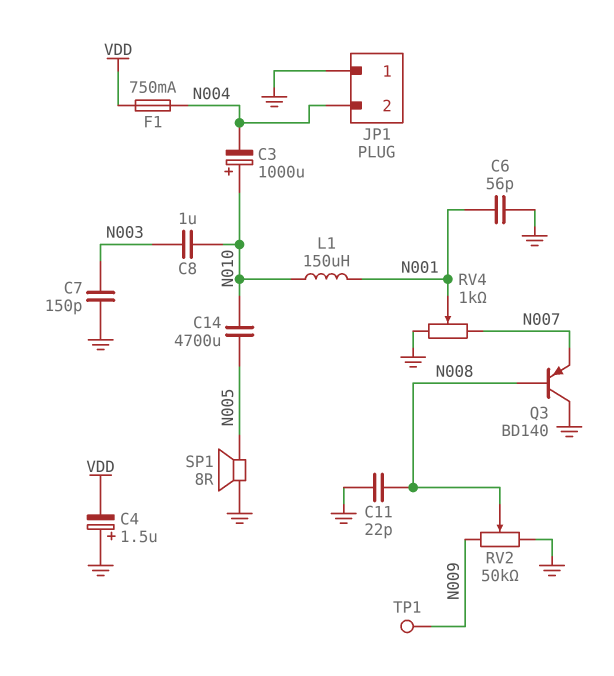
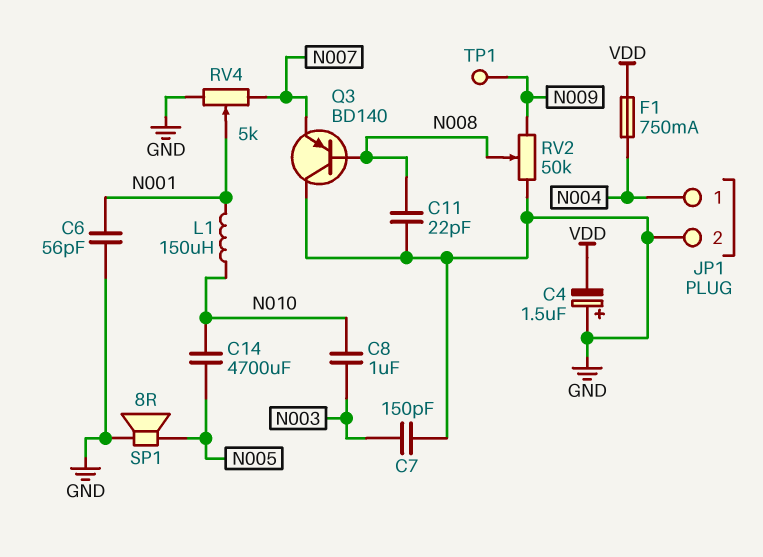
C3: 1000uF (plus N010, minus N004) -> none
JP1 pin 1: GND -> N004
JP1 pin 2: N004 -> GND
RV4: 1k (GND, N007, wiper N001) -> 5k (GND, N007, wiper N001)

